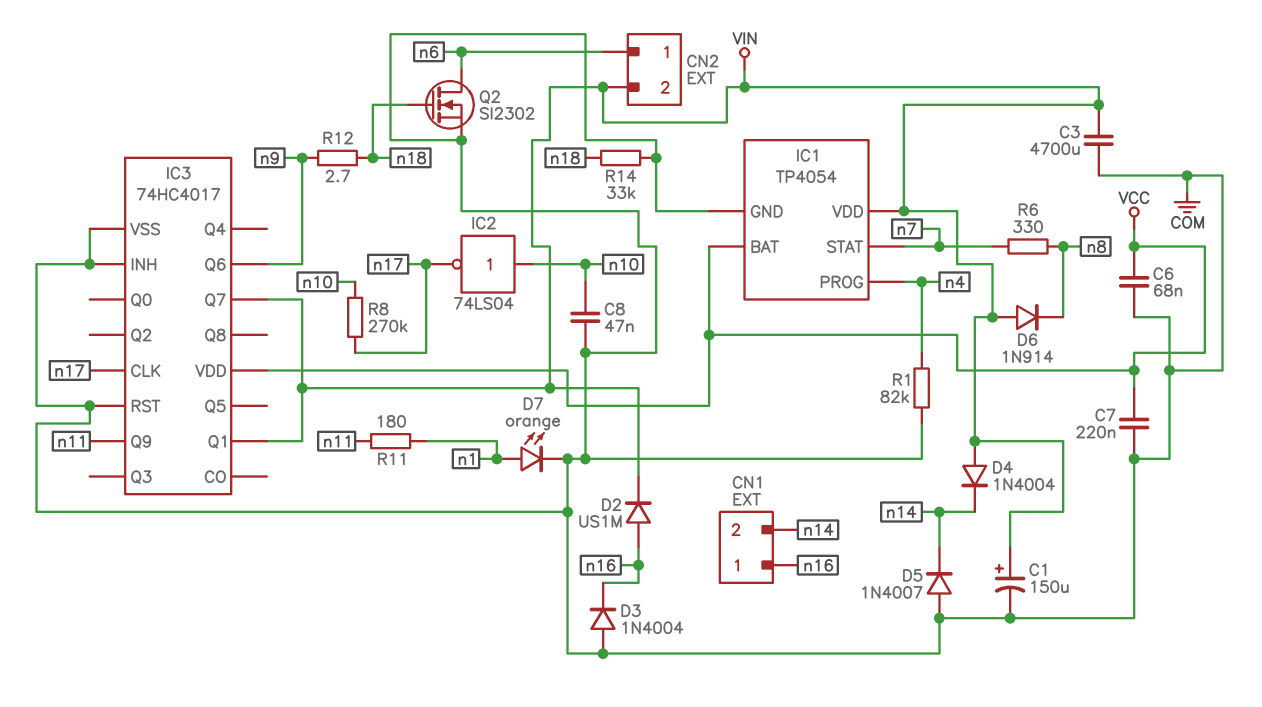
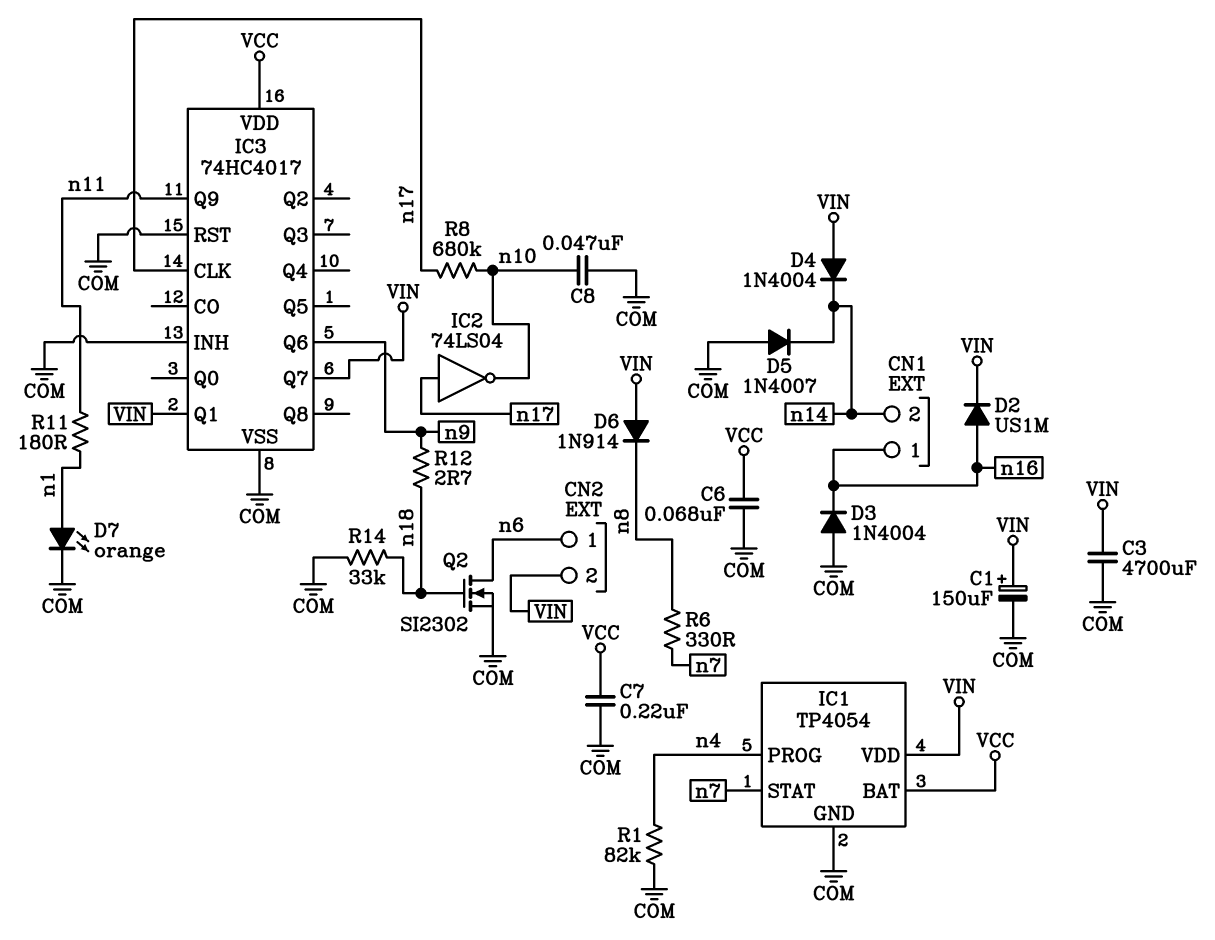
IC2: NOT 74LS04 (in n10, out n17) -> NOT 74LS04 (in n17, out n10)
R8: 270k (n10, n17) -> 680k (n10, n17)

